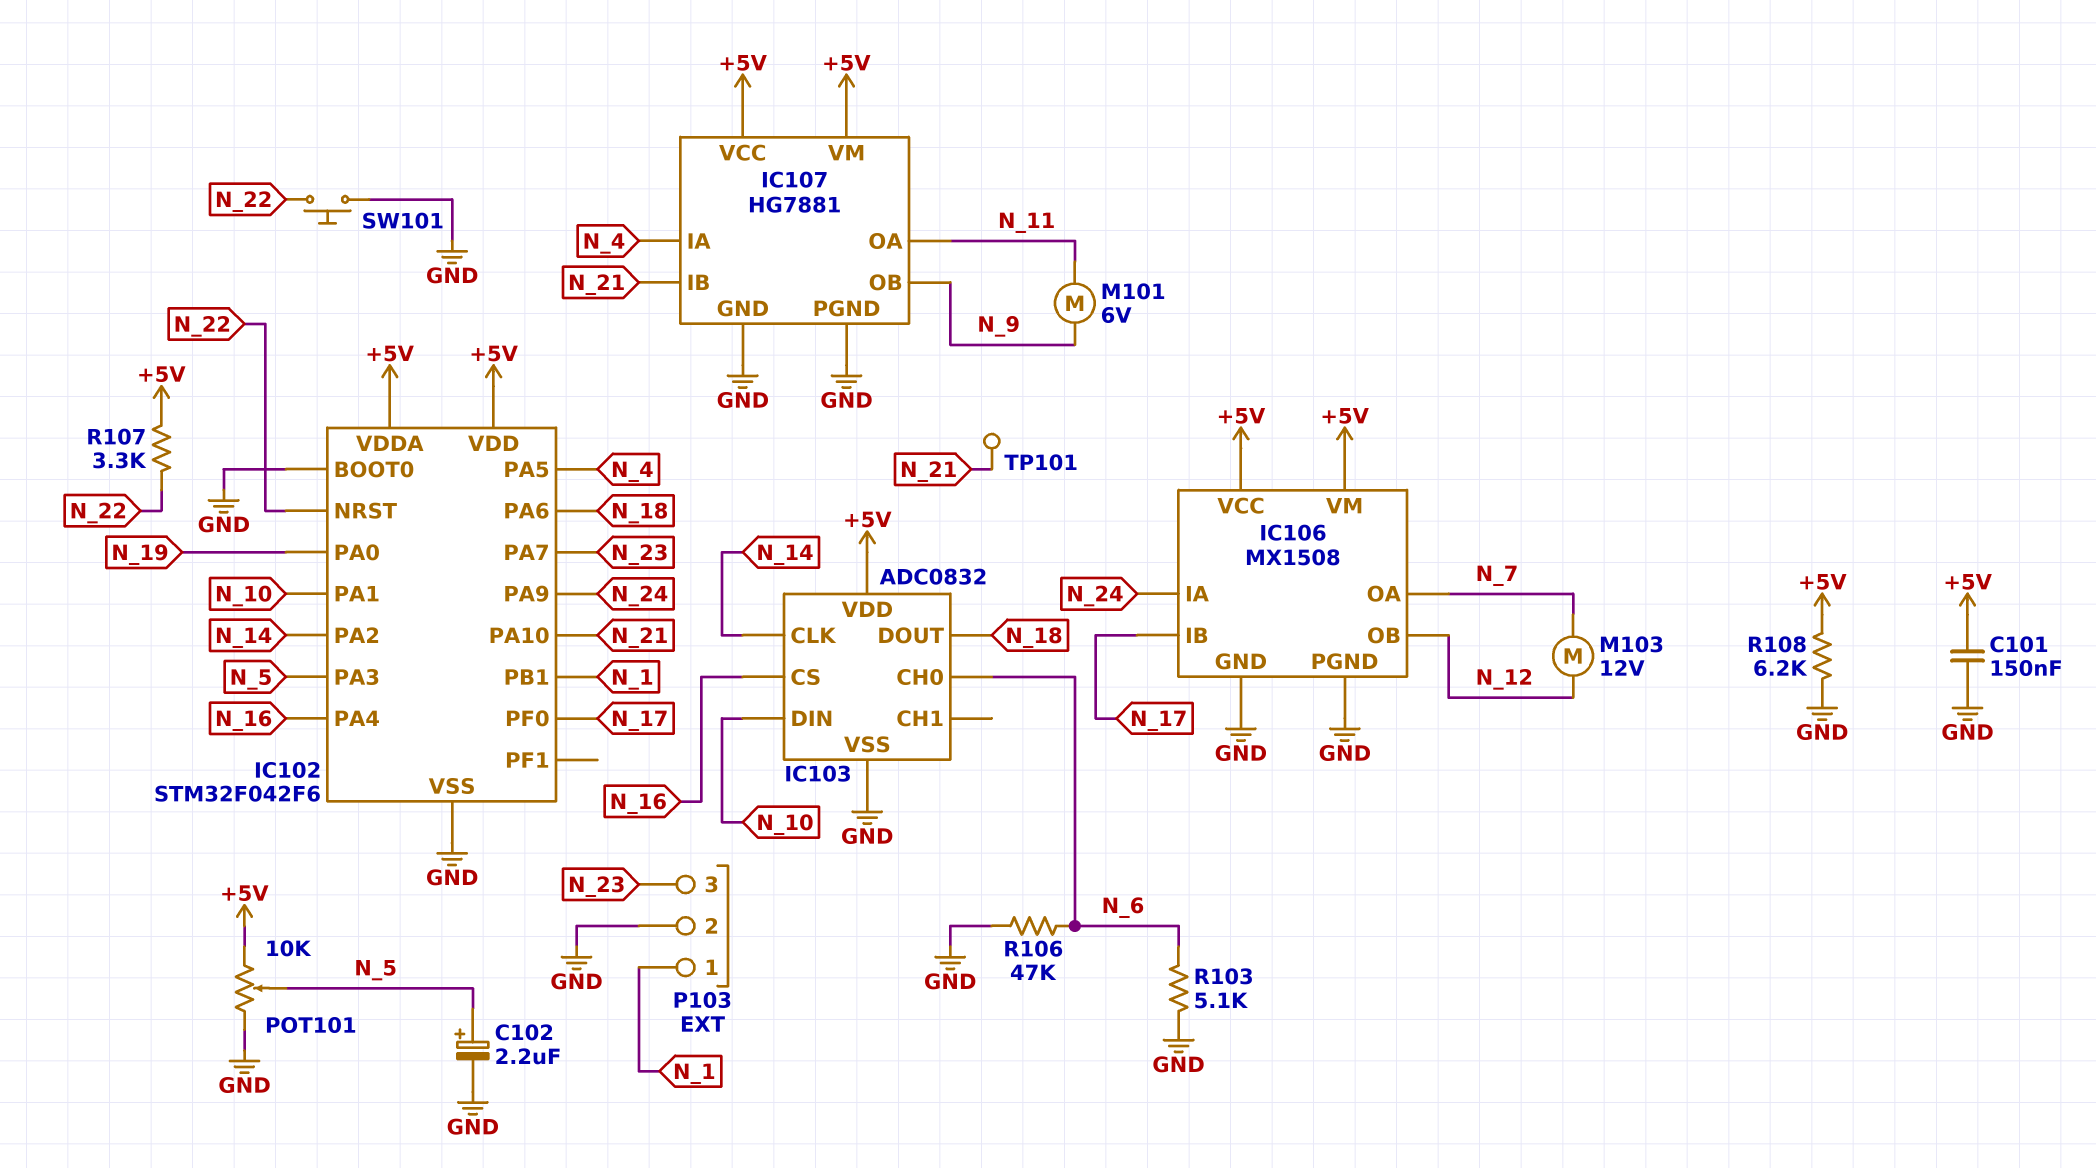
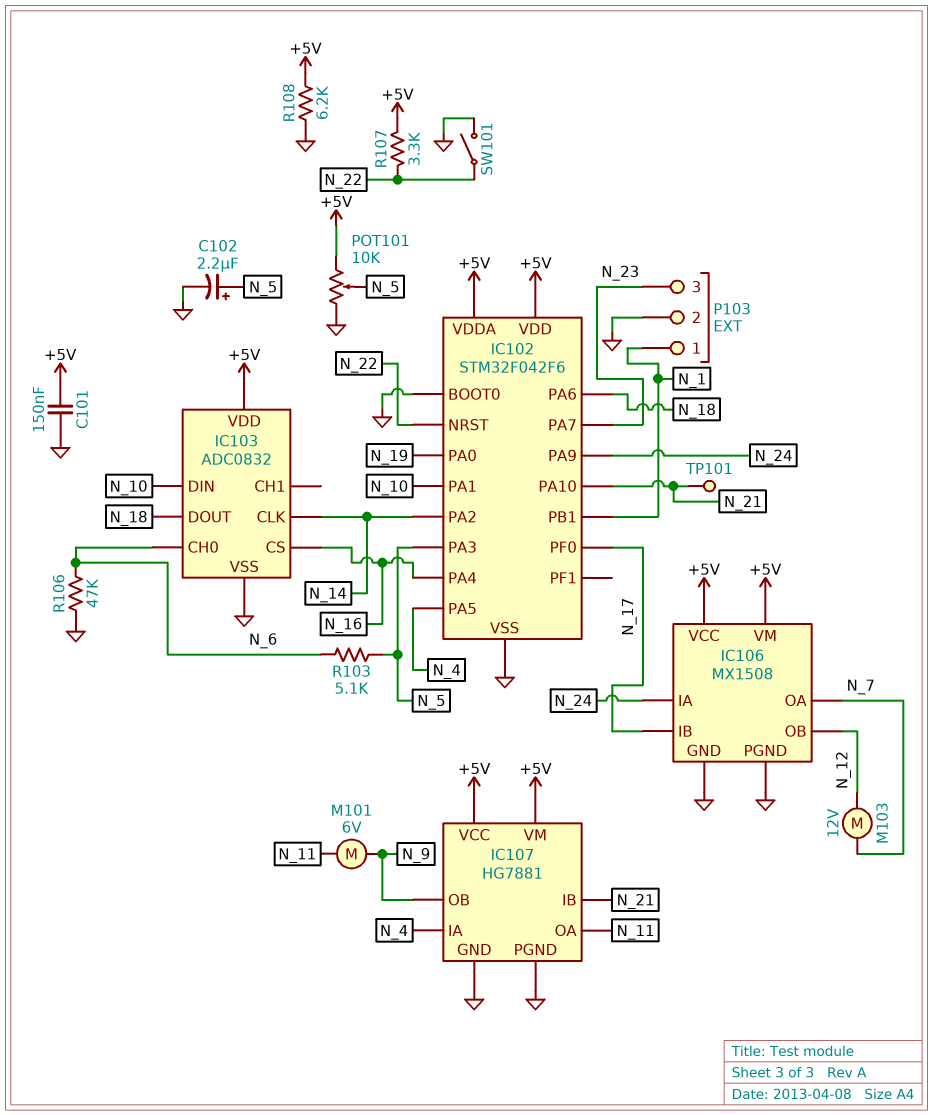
R103: 5.1k (GND, N_6) -> 5.1k (N_5, N_6)
SW101: button (GND, N_22) -> switch (GND, N_22)

